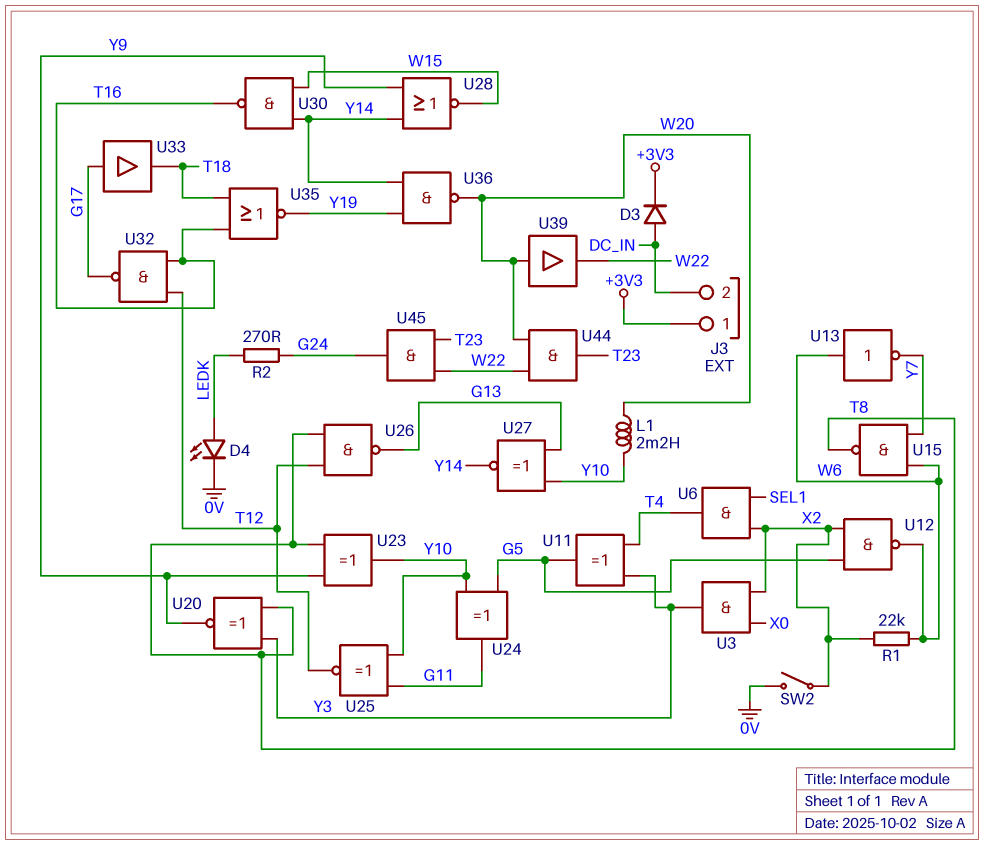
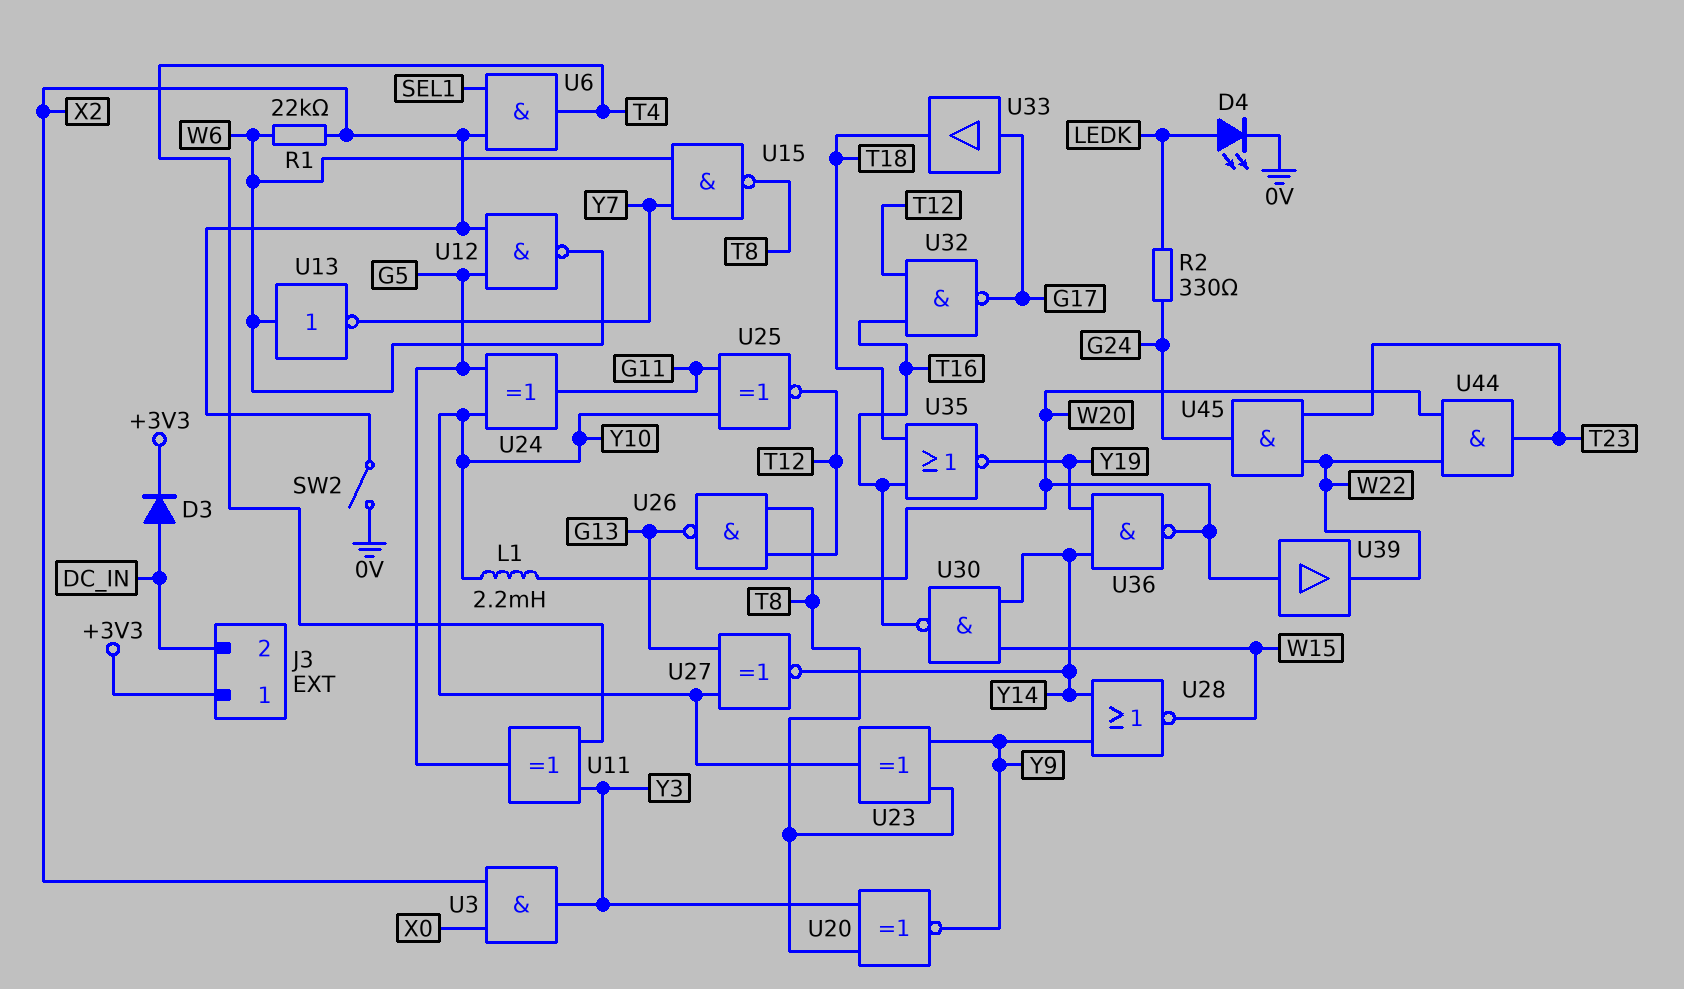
R2: 270 (G24, LEDK) -> 330 (G24, LEDK)

